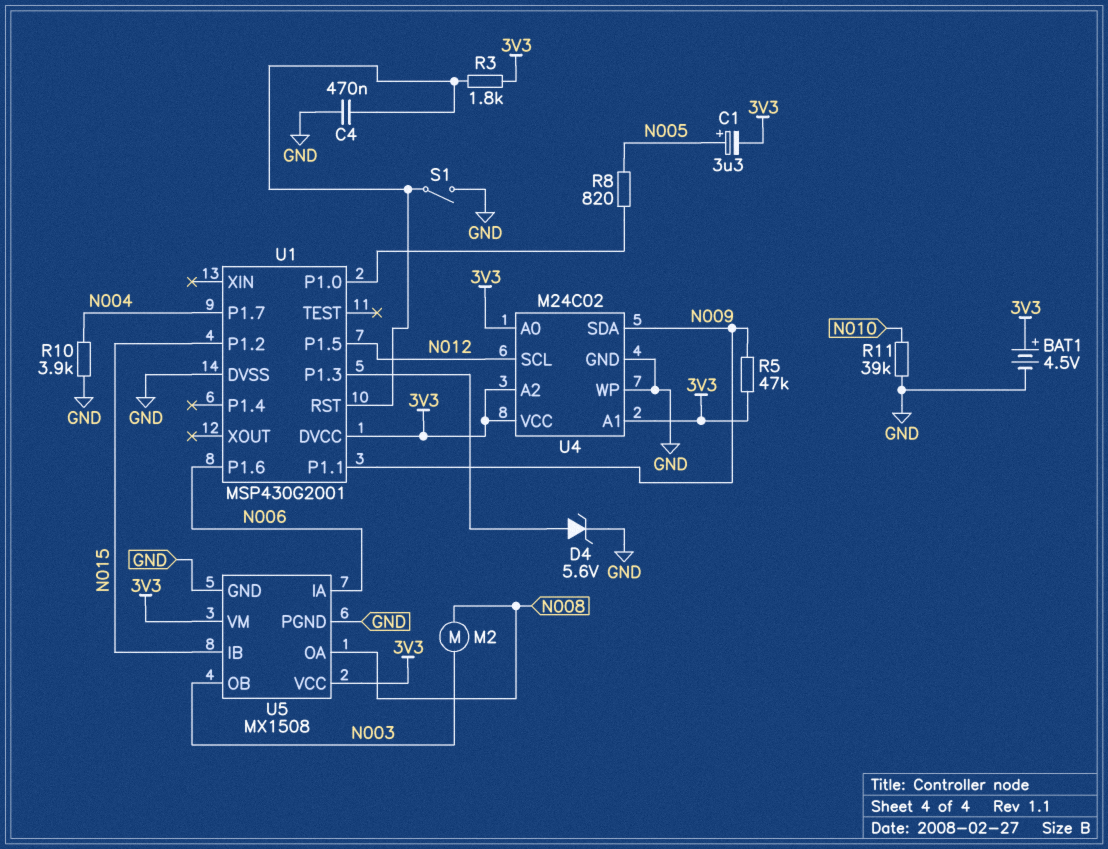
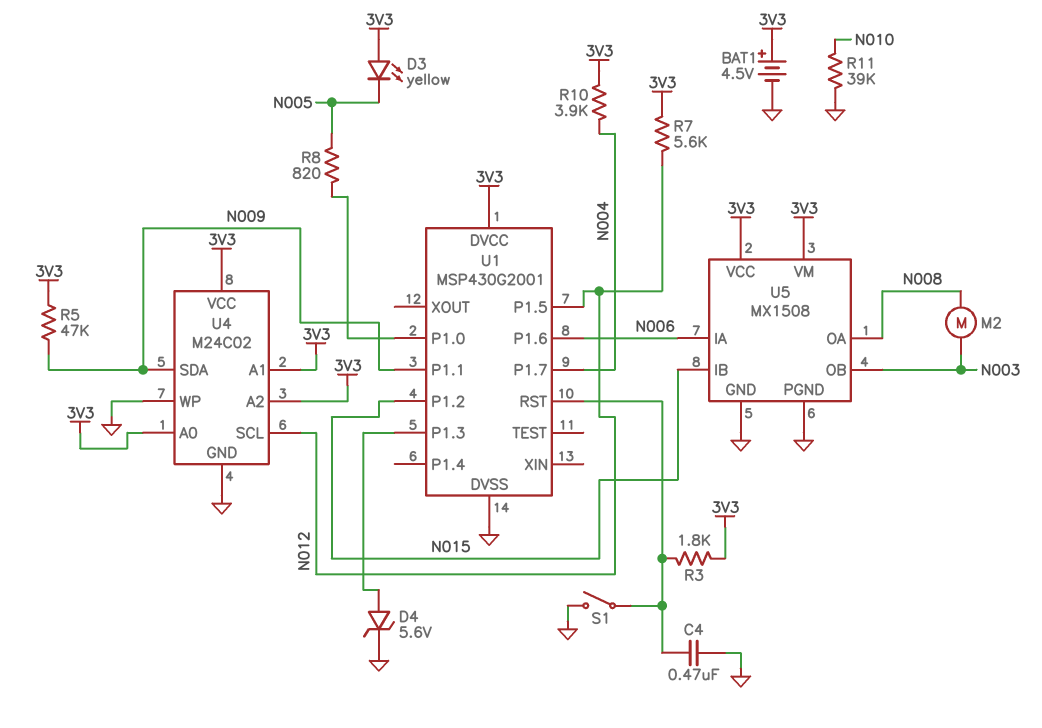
C1: 3.3uF (plus N005, minus 3V3) -> none
D3: none -> LED yellow (A 3V3, K N005)
R7: none -> 5.6k (3V3, N012)
R10: 3.9k (GND, N004) -> 3.9k (3V3, N004)

